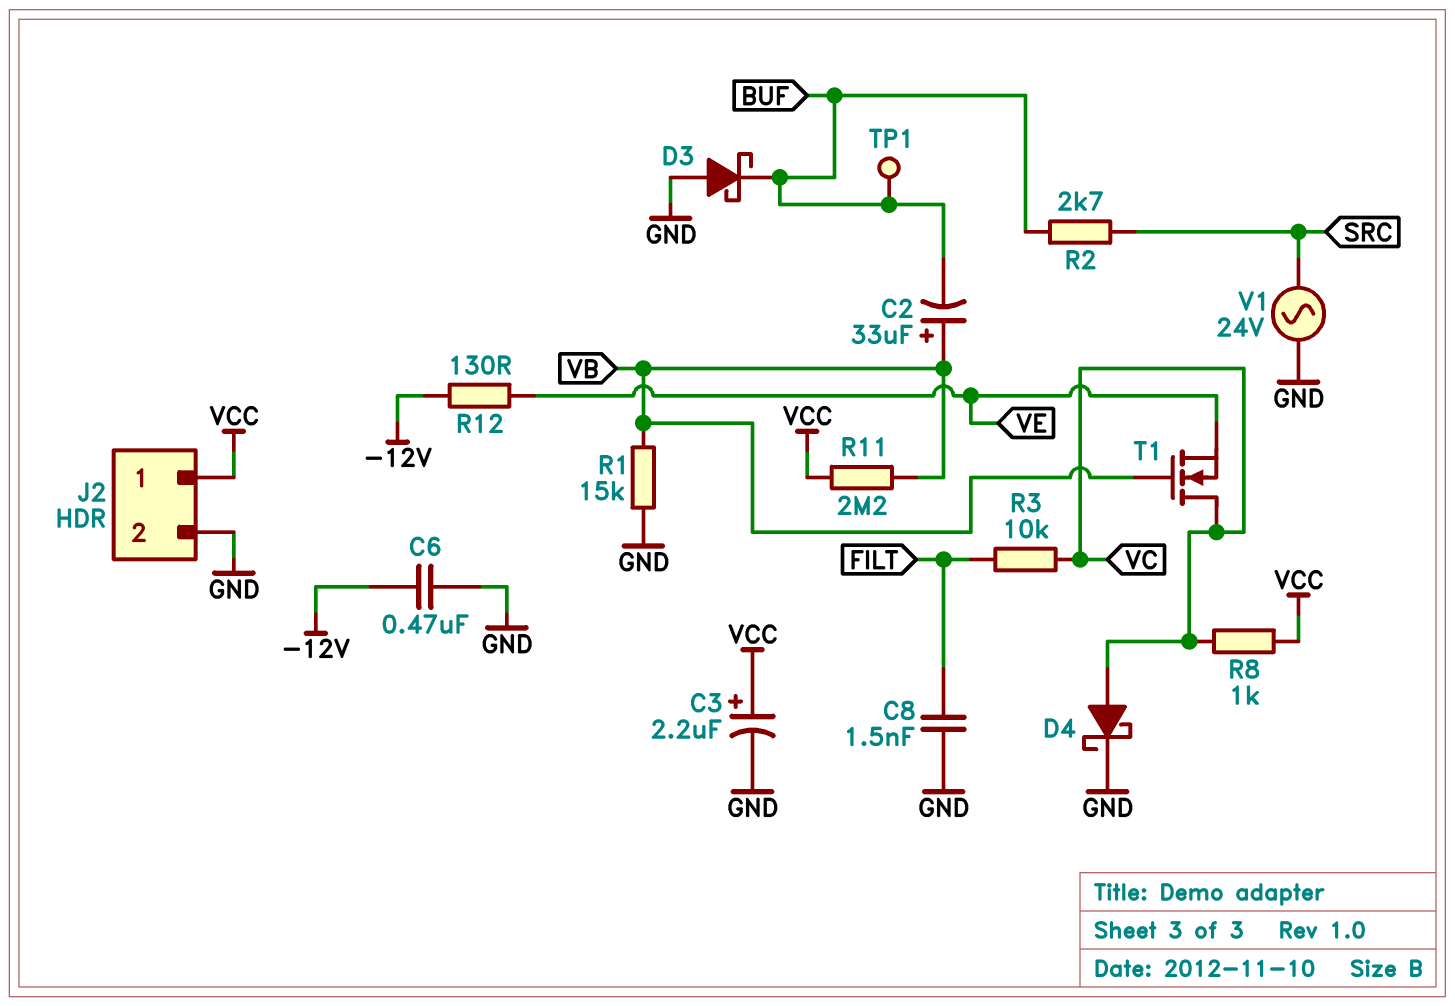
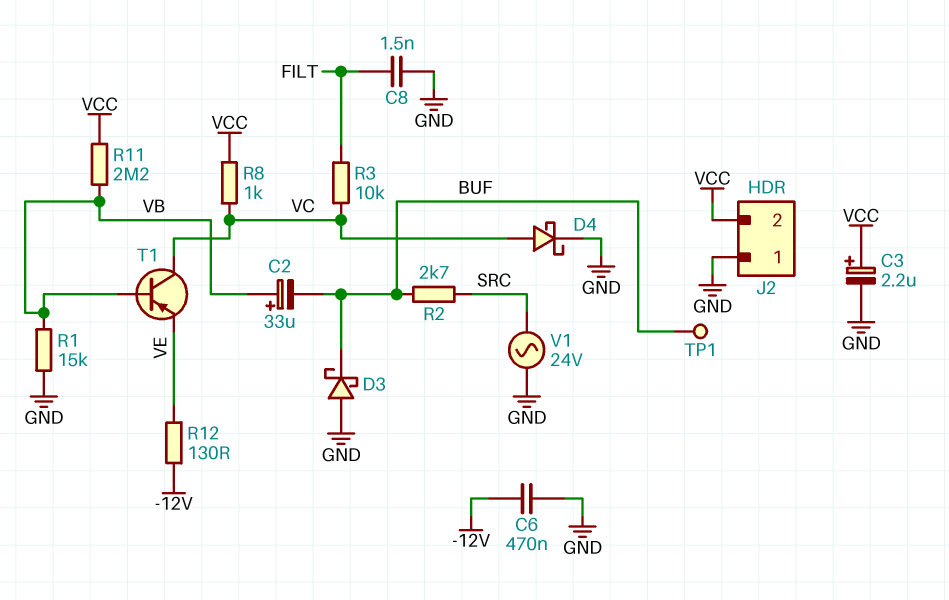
J2 pin 1: VCC -> GND
J2 pin 2: GND -> VCC
T1: NMOS (G VB, D VC, S VE) -> PNP (B VB, C VC, E VE)

